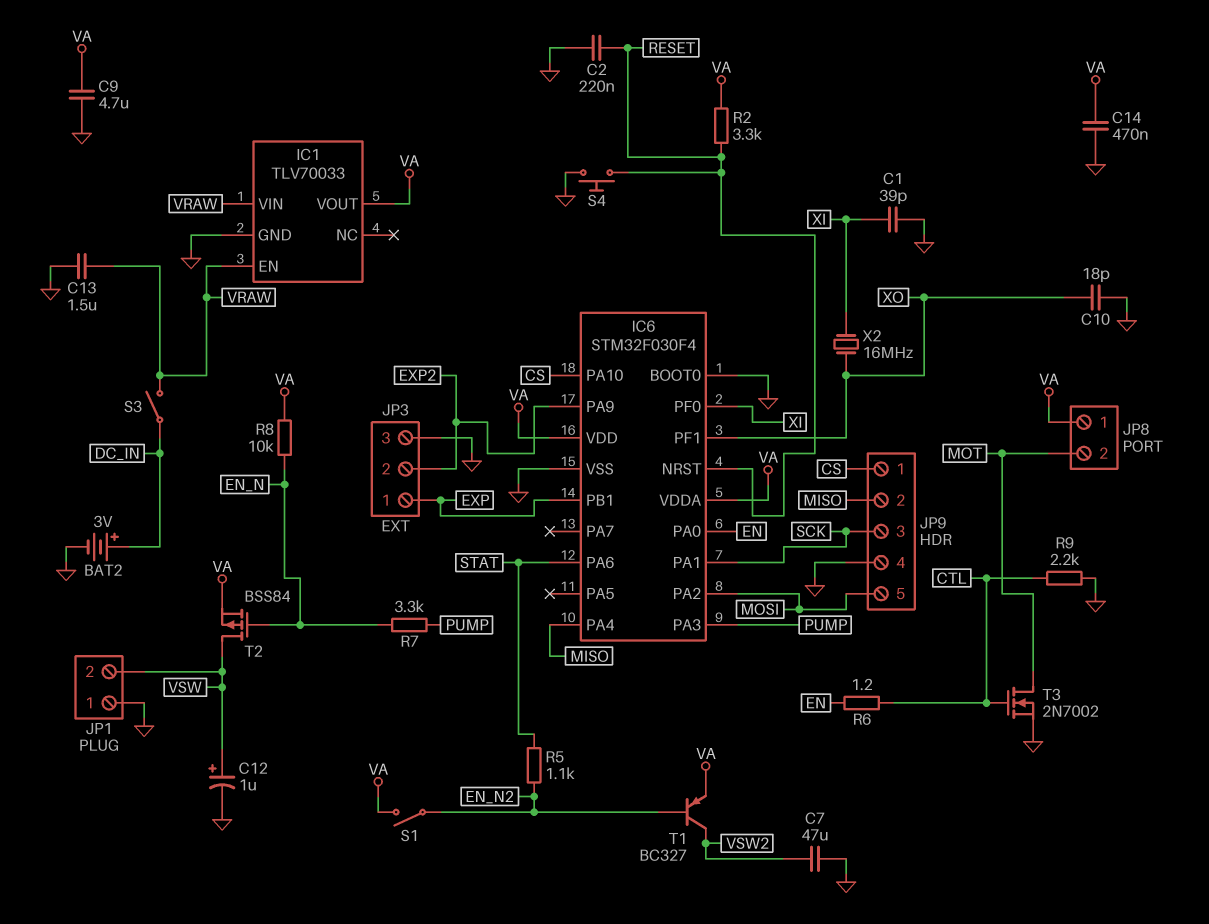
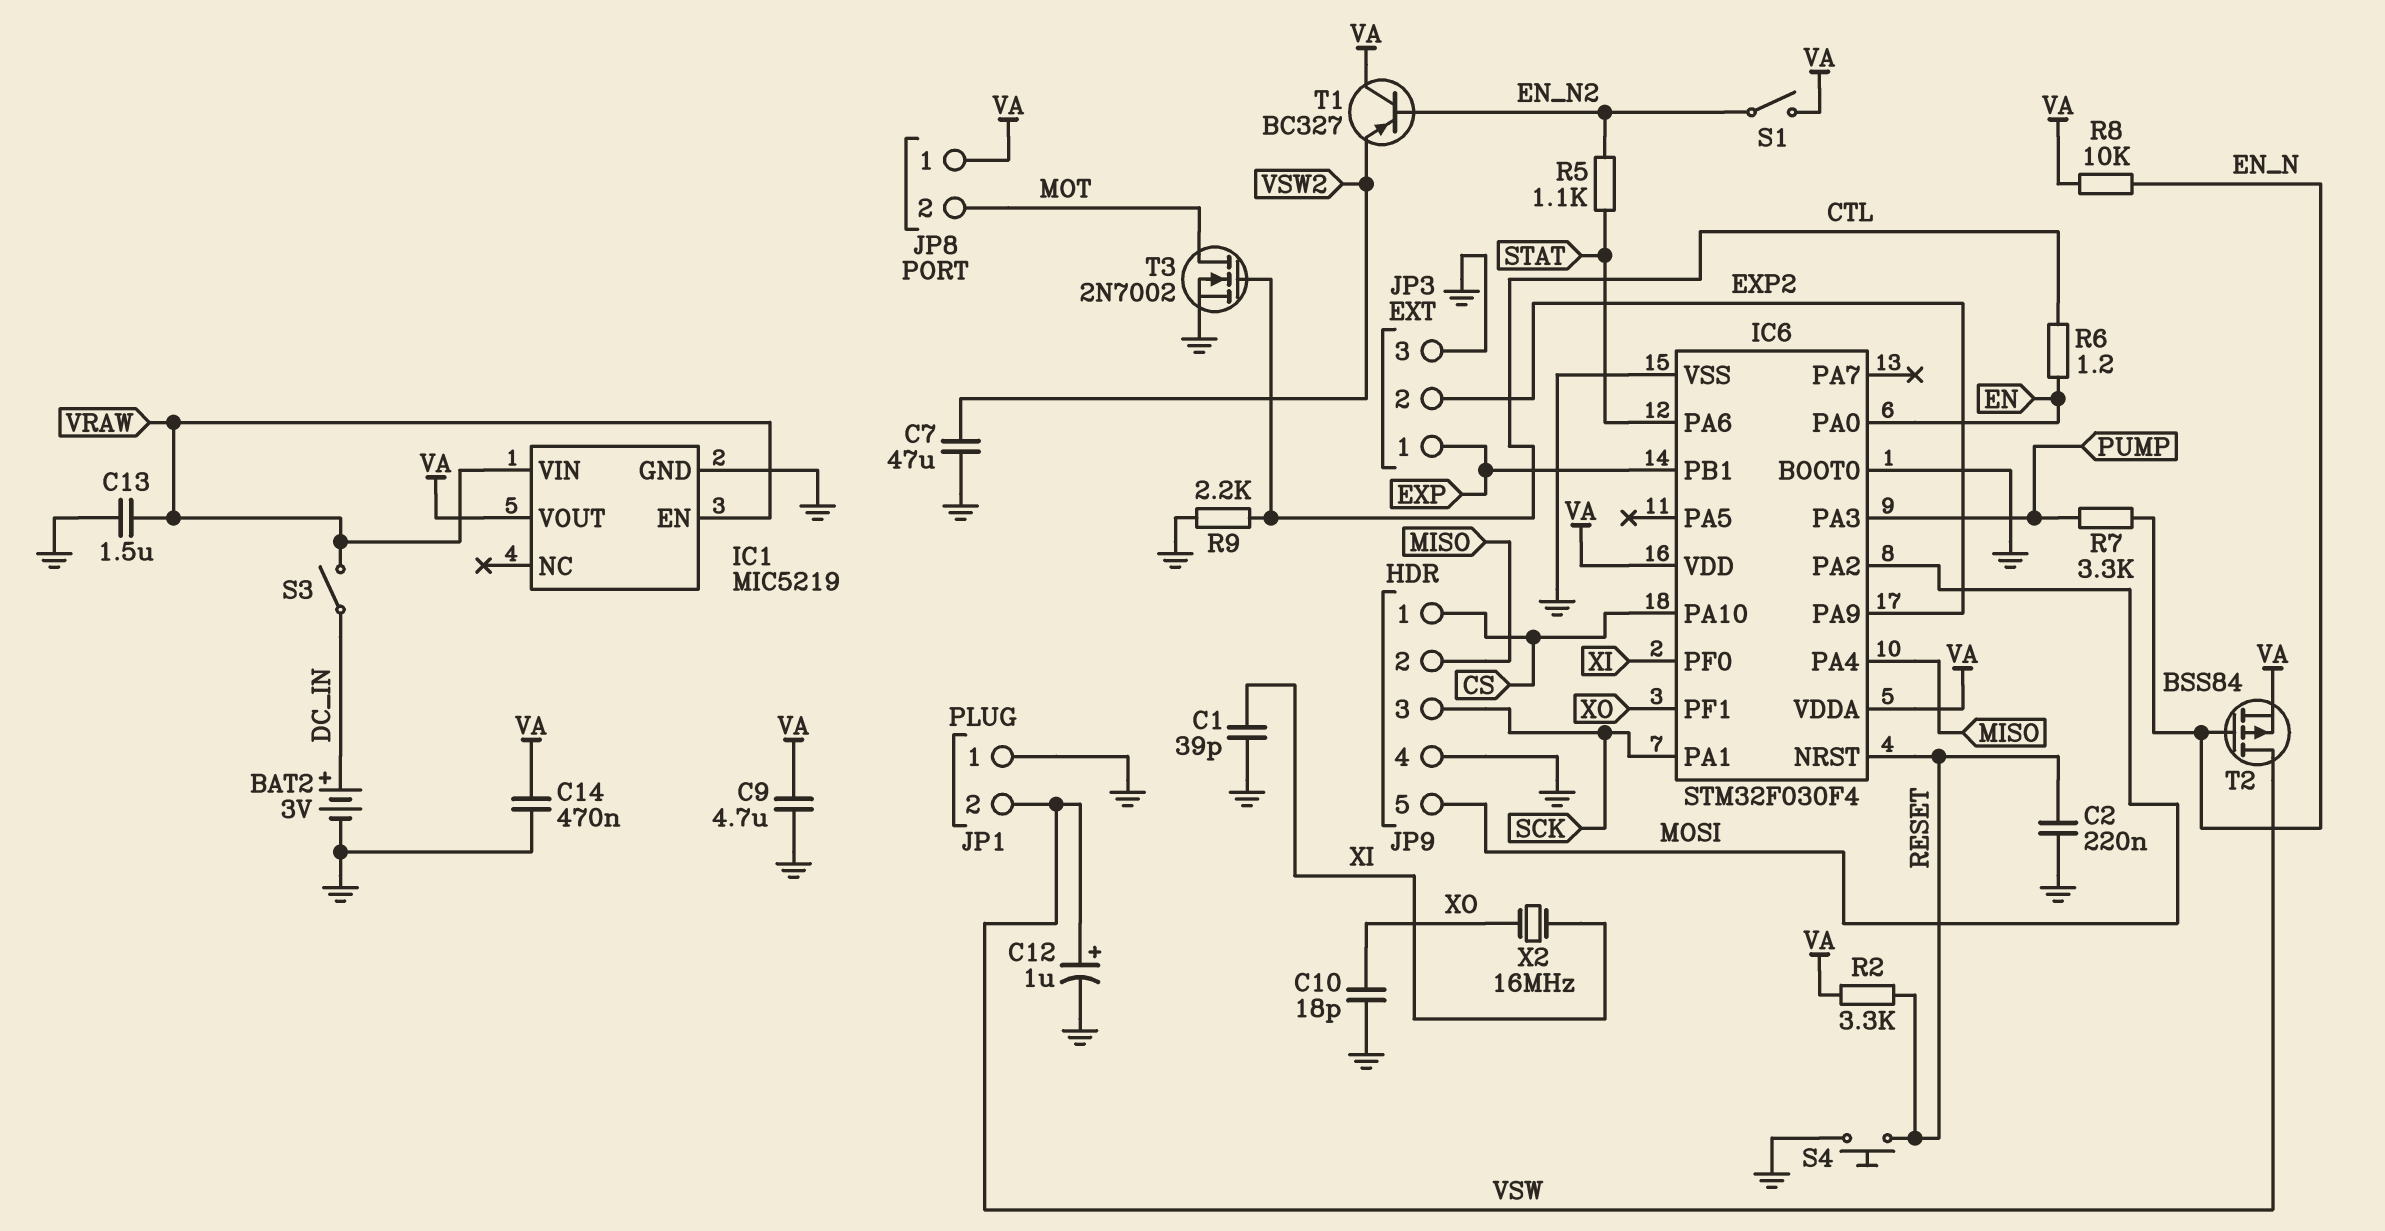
IC1: TLV70033 -> MIC5219
T1: PNP BC327 (B EN_N2, C VSW2, E VA) -> PNP BC327 (B EN_N2, C VA, E VSW2)

